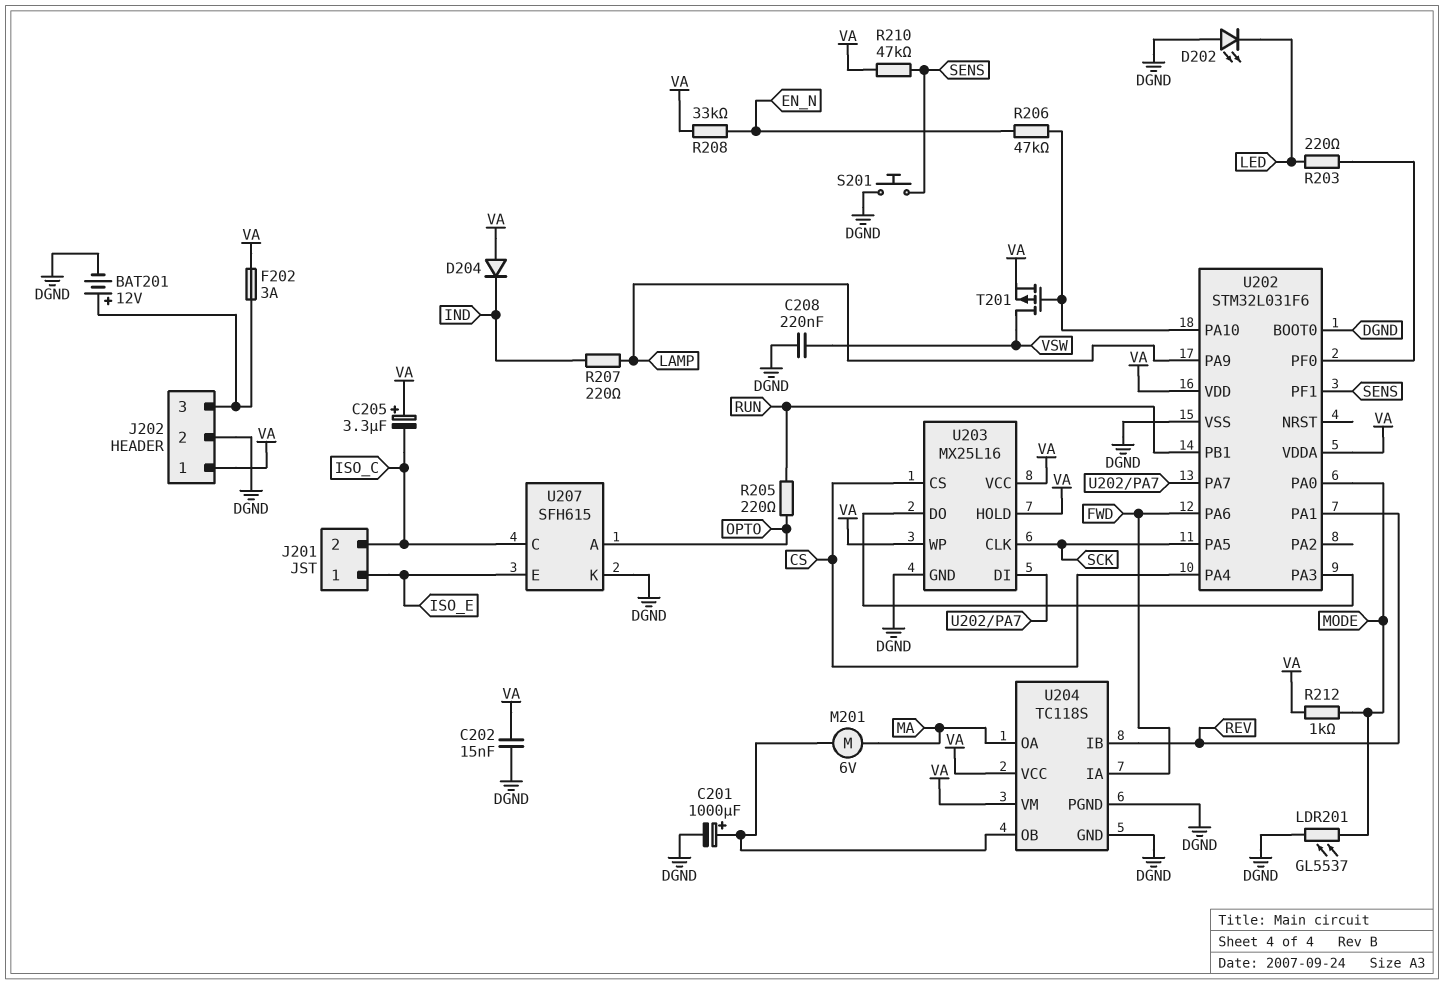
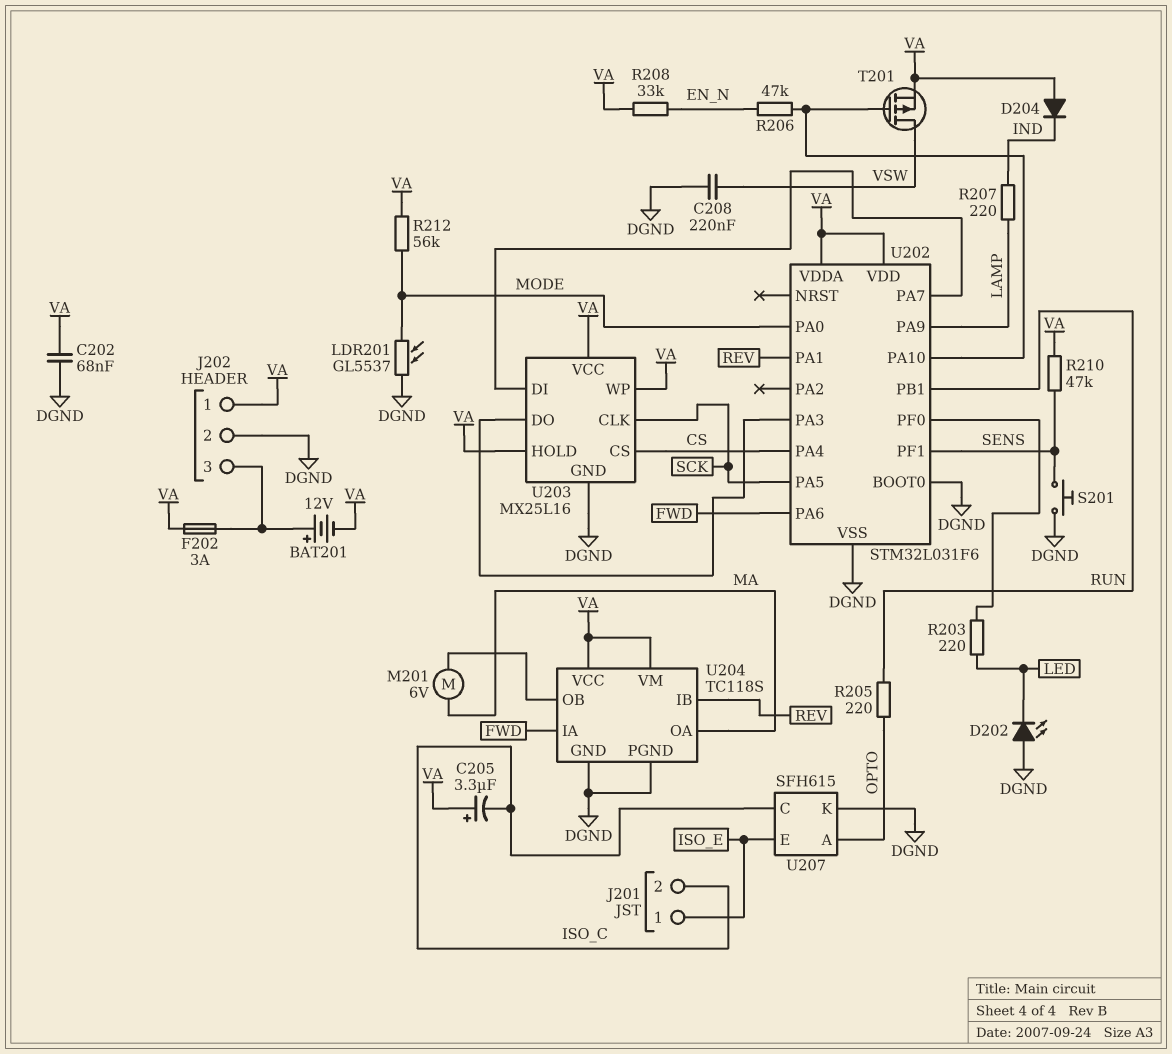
BAT201: 12V (plus J202/3, minus DGND) -> 12V (plus J202/3, minus VA)
C201: 1000uF (plus U204/OB, minus DGND) -> none
C202: 15nF (DGND, VA) -> 68nF (DGND, VA)
R212: 1k (MODE, VA) -> 56k (MODE, VA)

